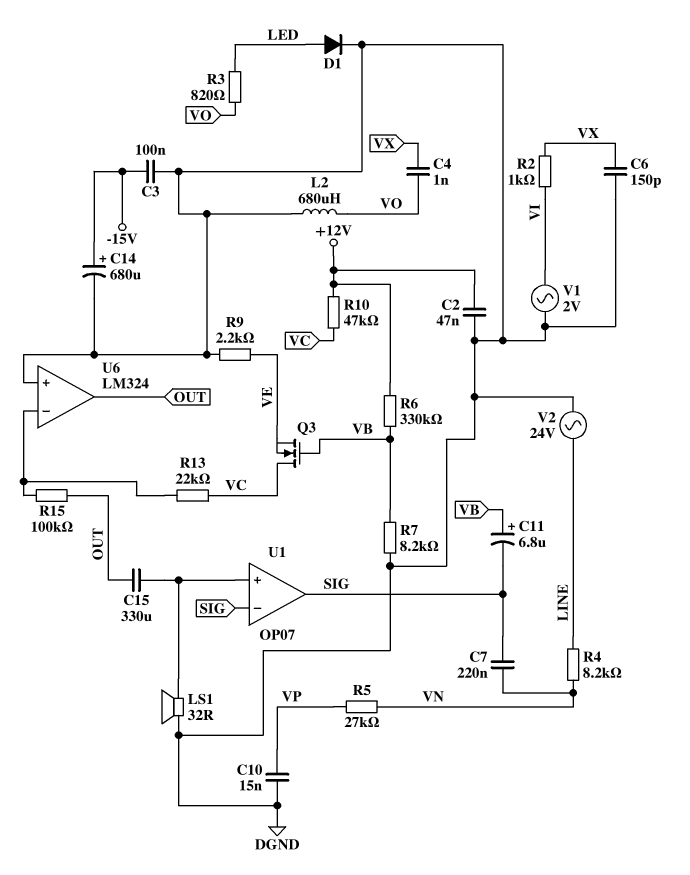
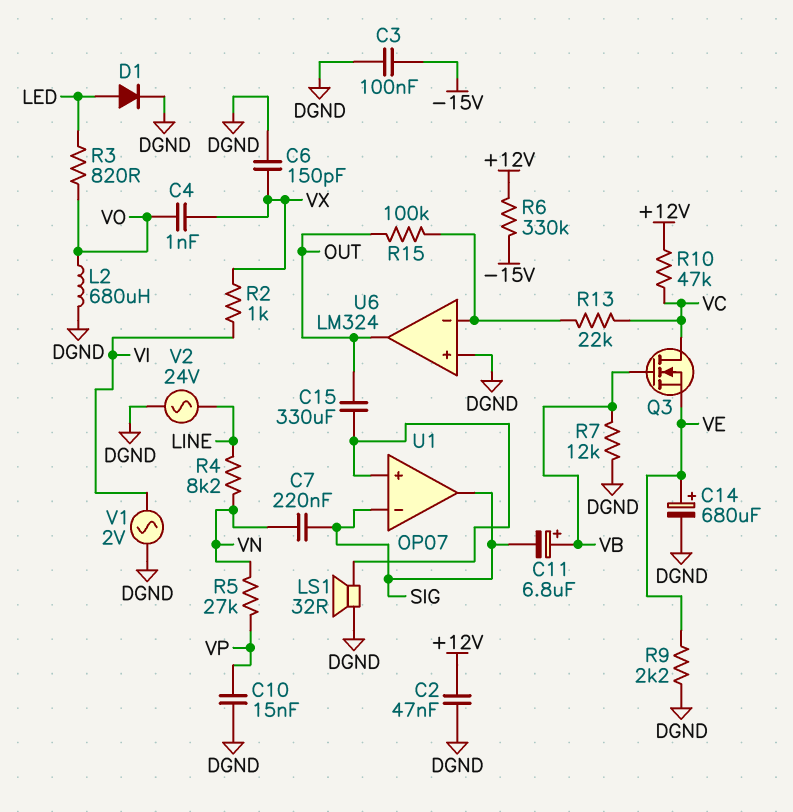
C14: 680uF (plus -15V, minus DGND) -> 680uF (plus VE, minus DGND)
R6: 330k (+12V, VB) -> 330k (+12V, -15V)
R7: 8.2k (DGND, VB) -> 12k (DGND, VB)

